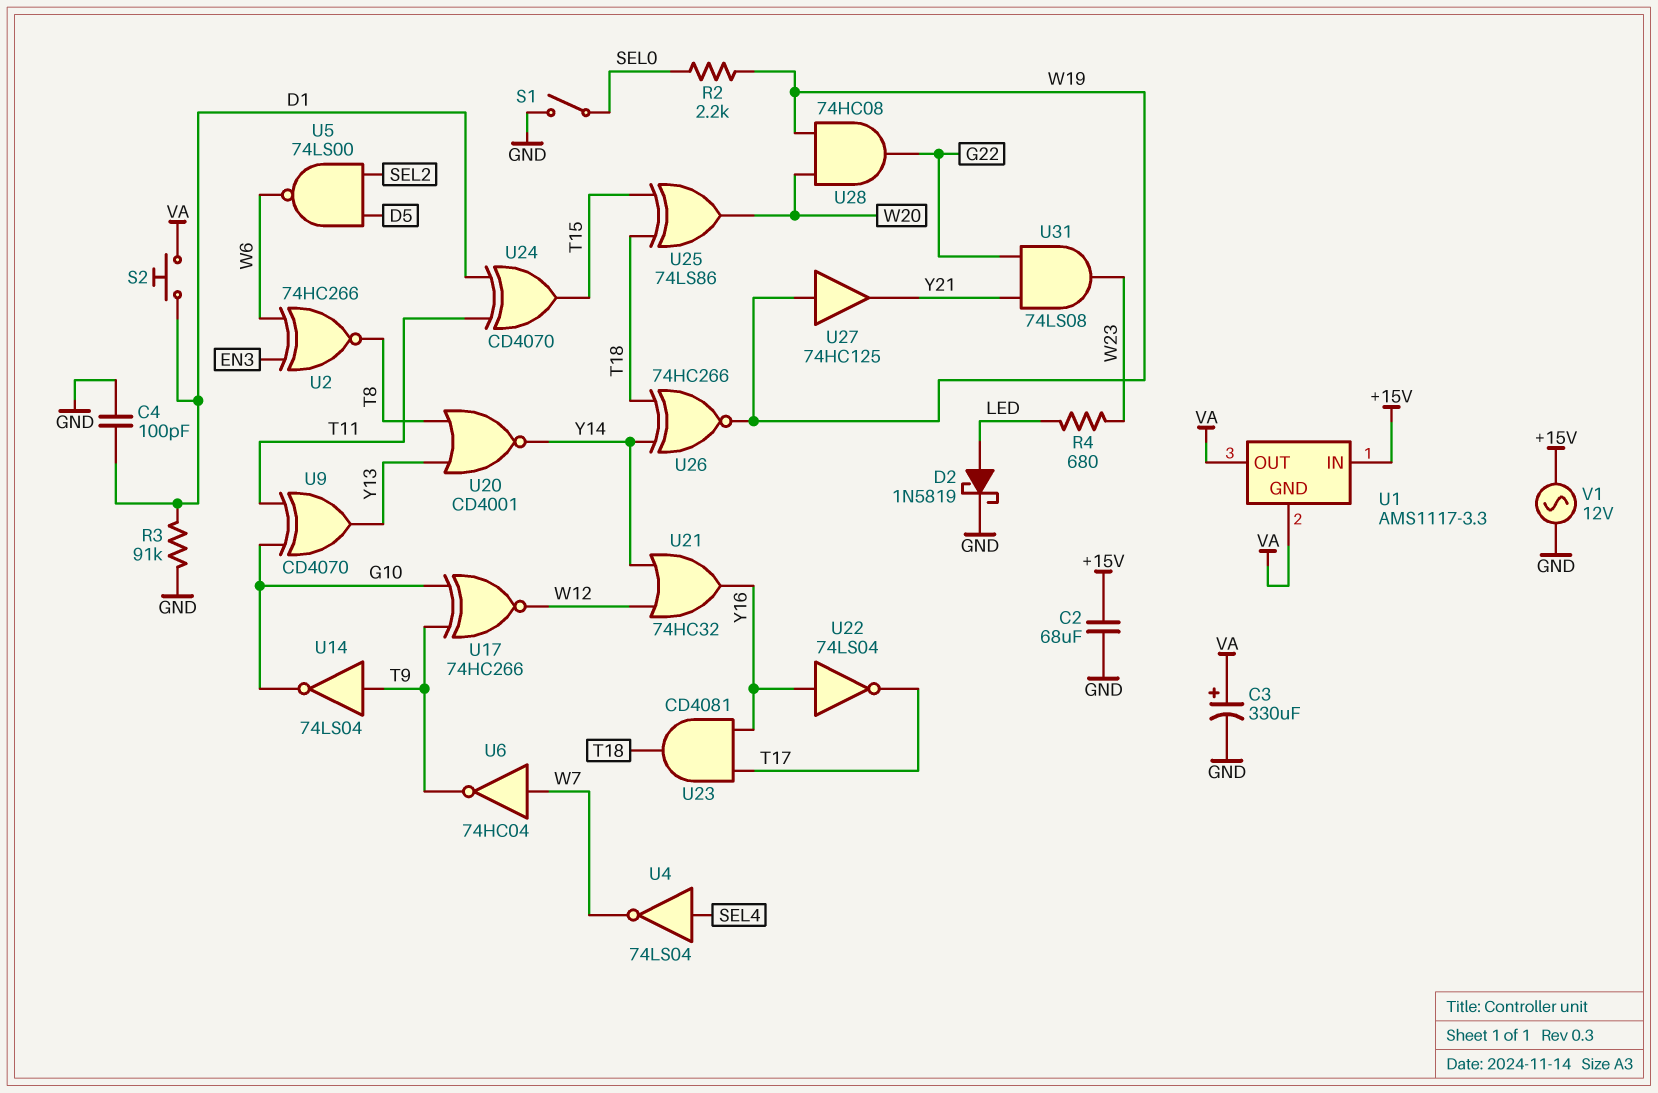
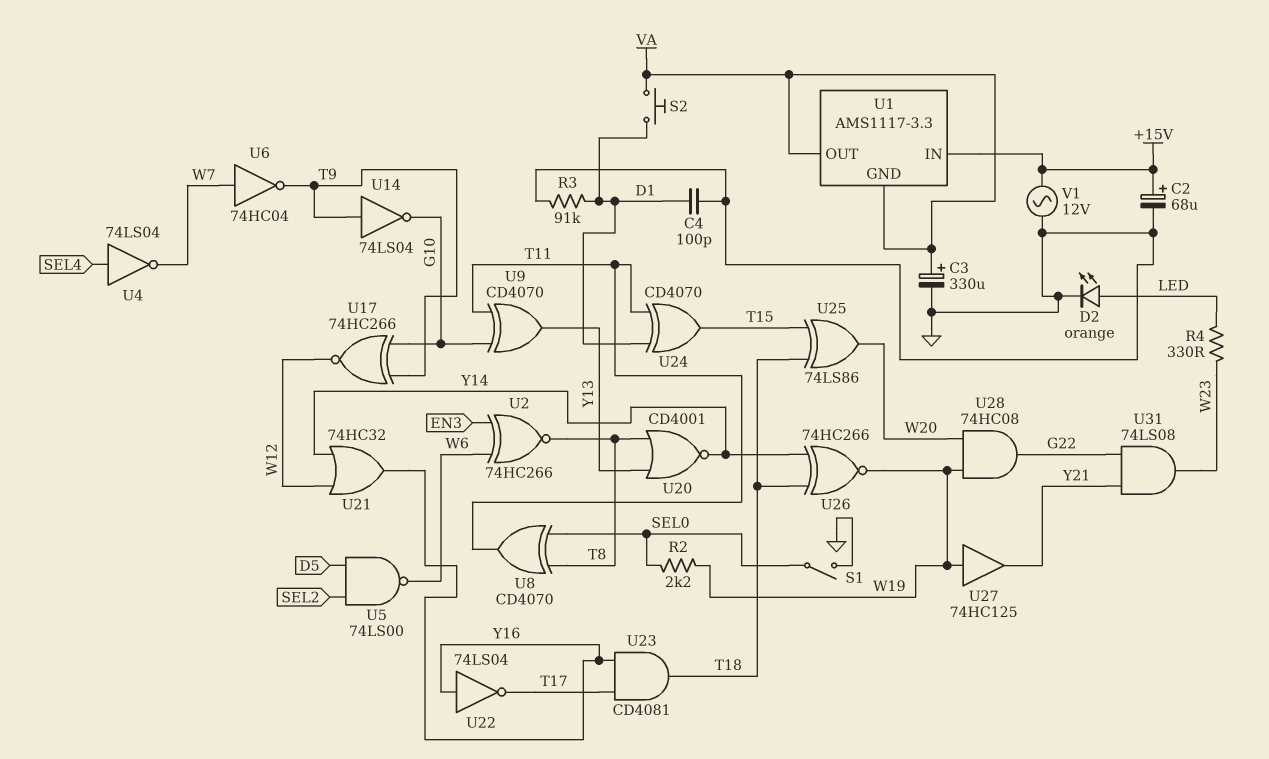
C2: 68uF (+15V, GND) -> 68uF (plus +15V, minus GND)
D2: schottky 1N5819 (A LED, K GND) -> LED orange (A LED, K GND)
R4: 680 (LED, W23) -> 330 (LED, W23)
U8: none -> XOR CD4070 (in SEL0, in T8, out T11)

